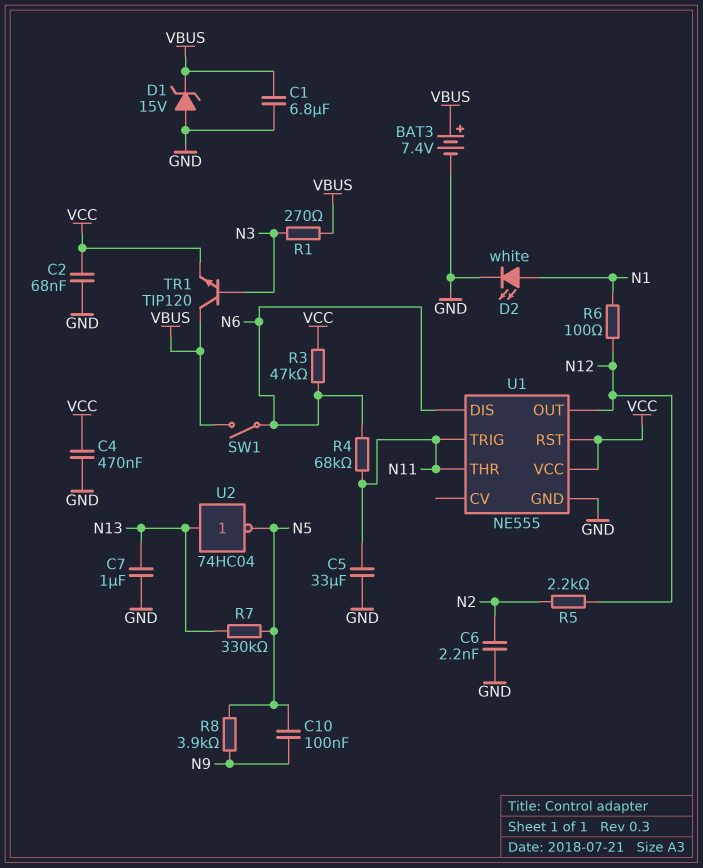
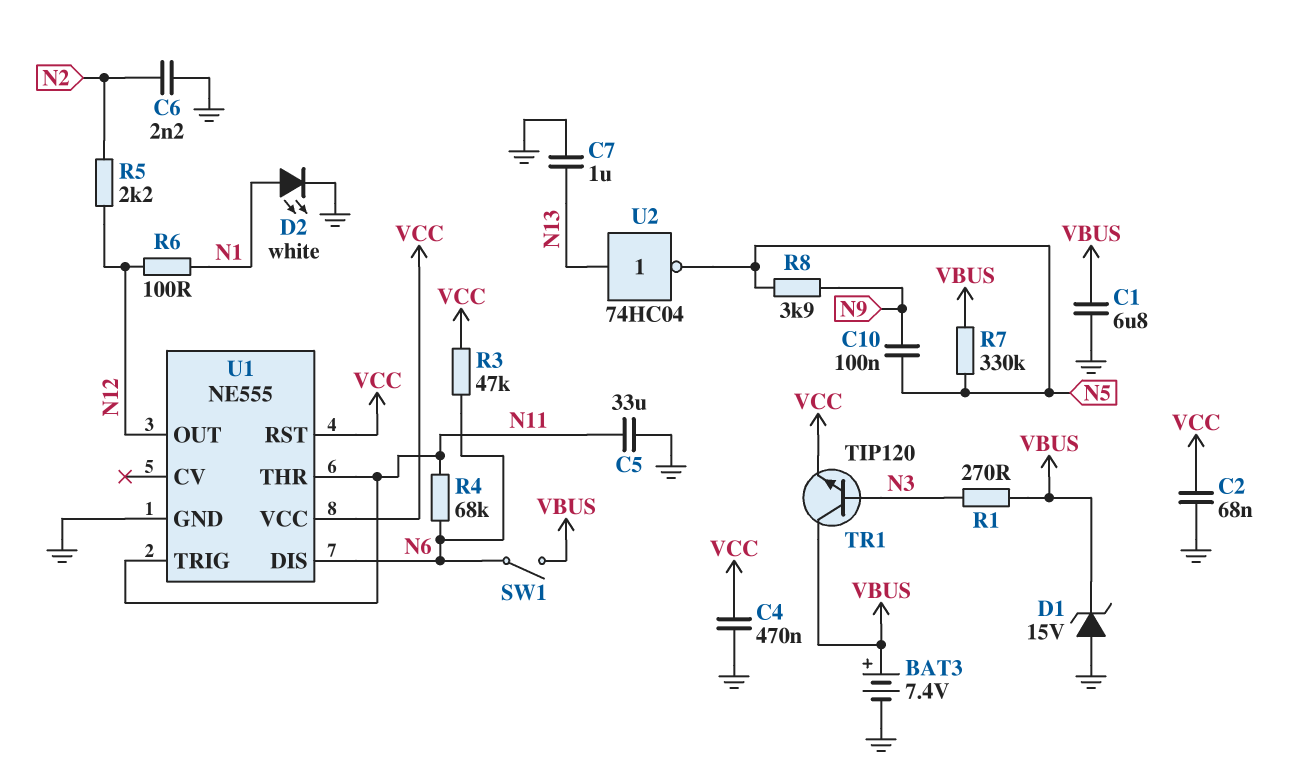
R7: 330k (N5, N13) -> 330k (N5, VBUS)

